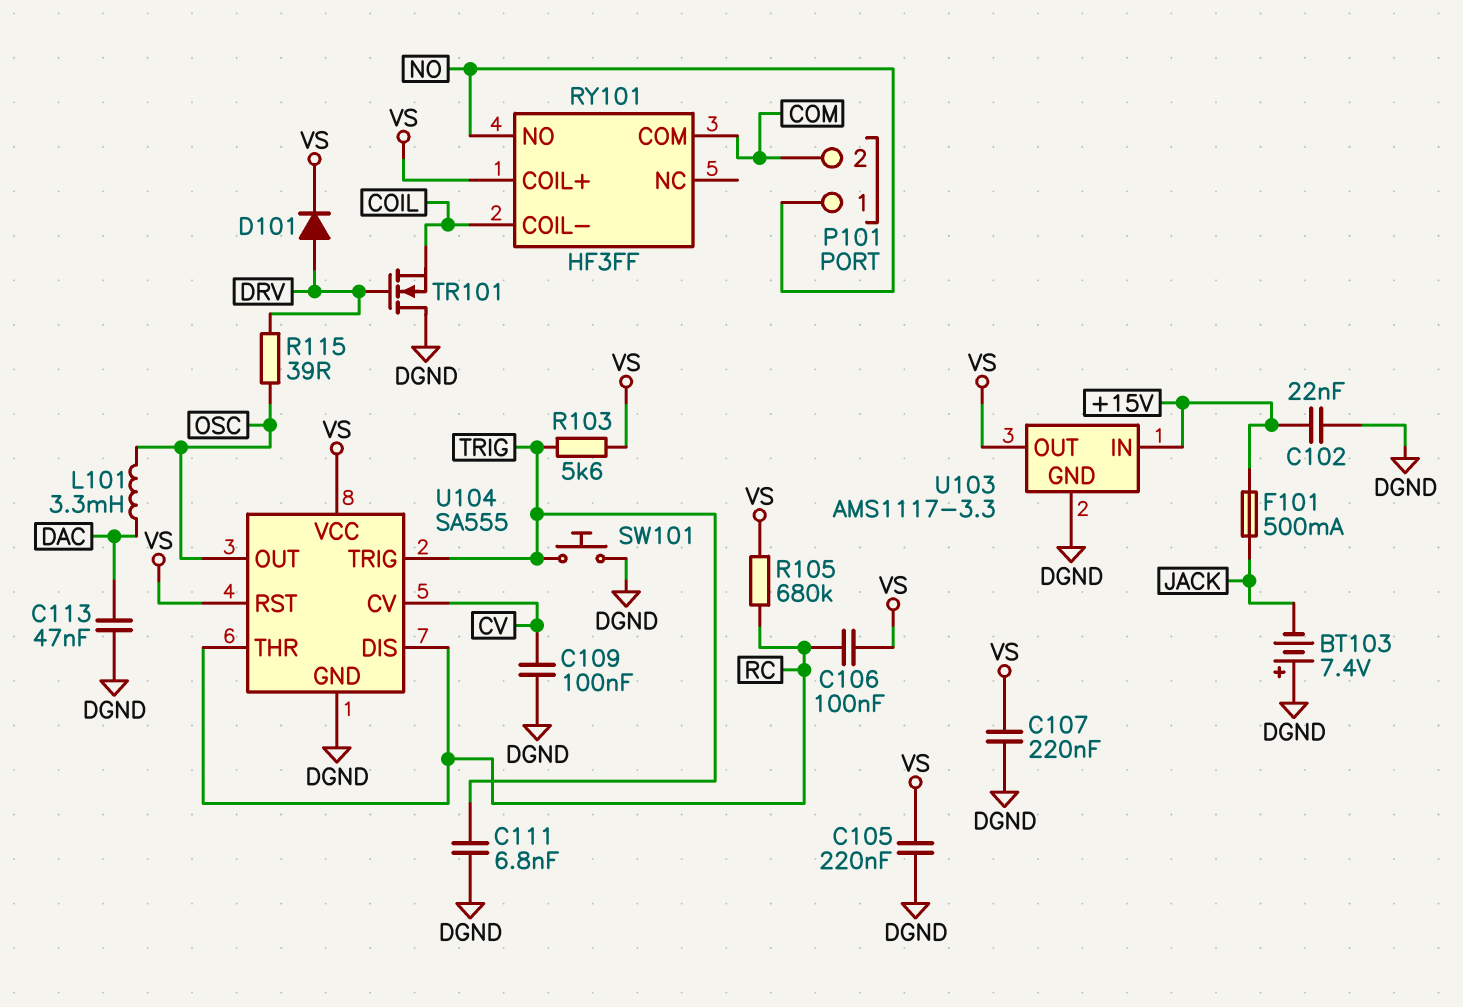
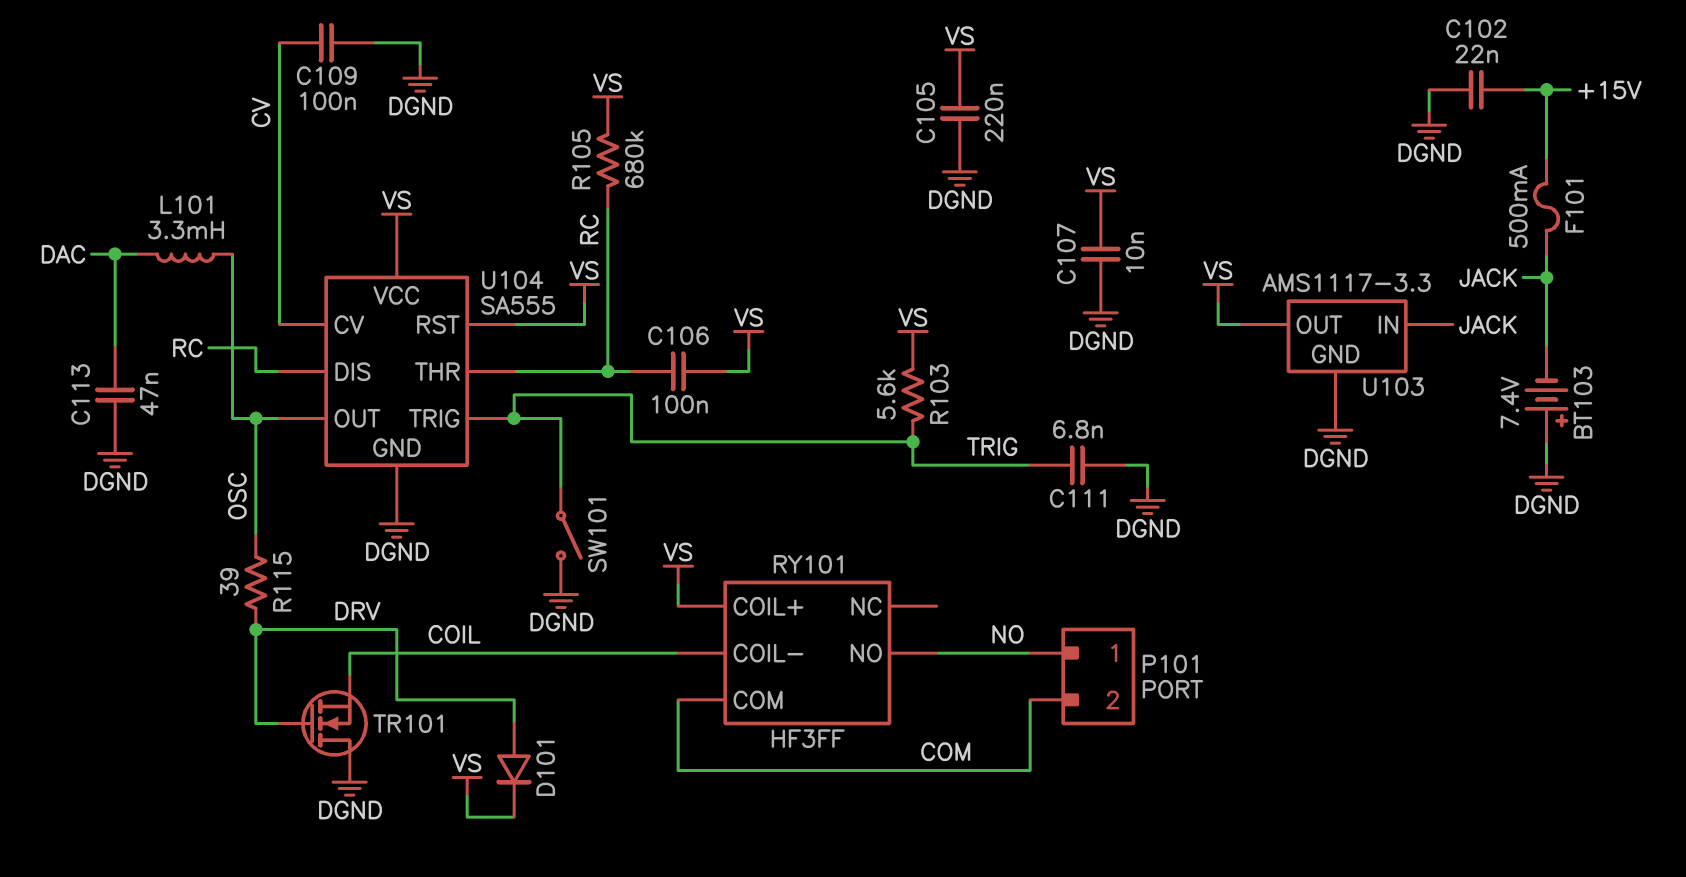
C107: 220nF (DGND, VS) -> 10nF (DGND, VS)
SW101: button (DGND, TRIG) -> switch (DGND, TRIG)
U103 pin IN: +15V -> JACK

